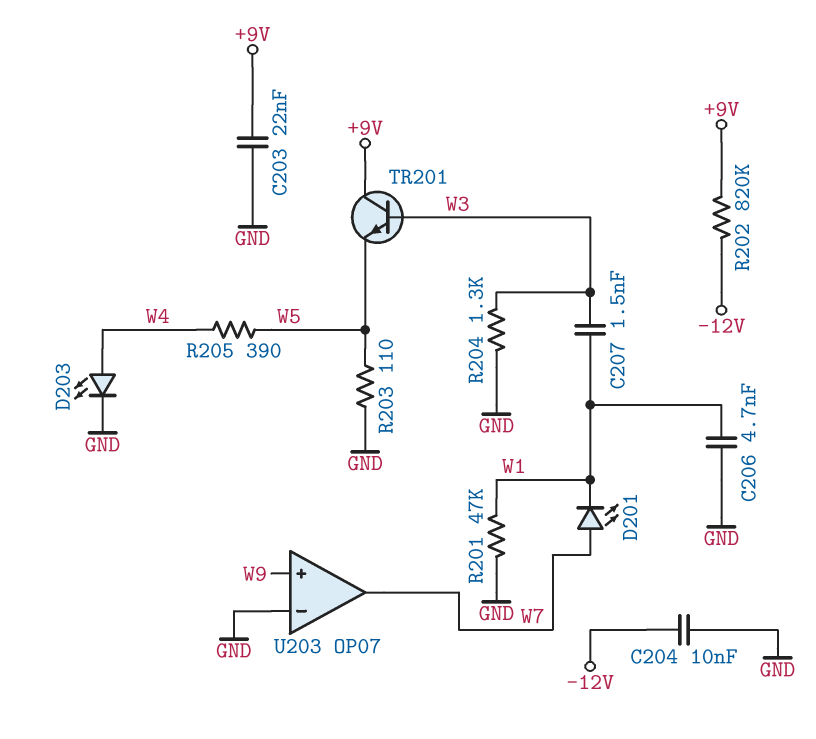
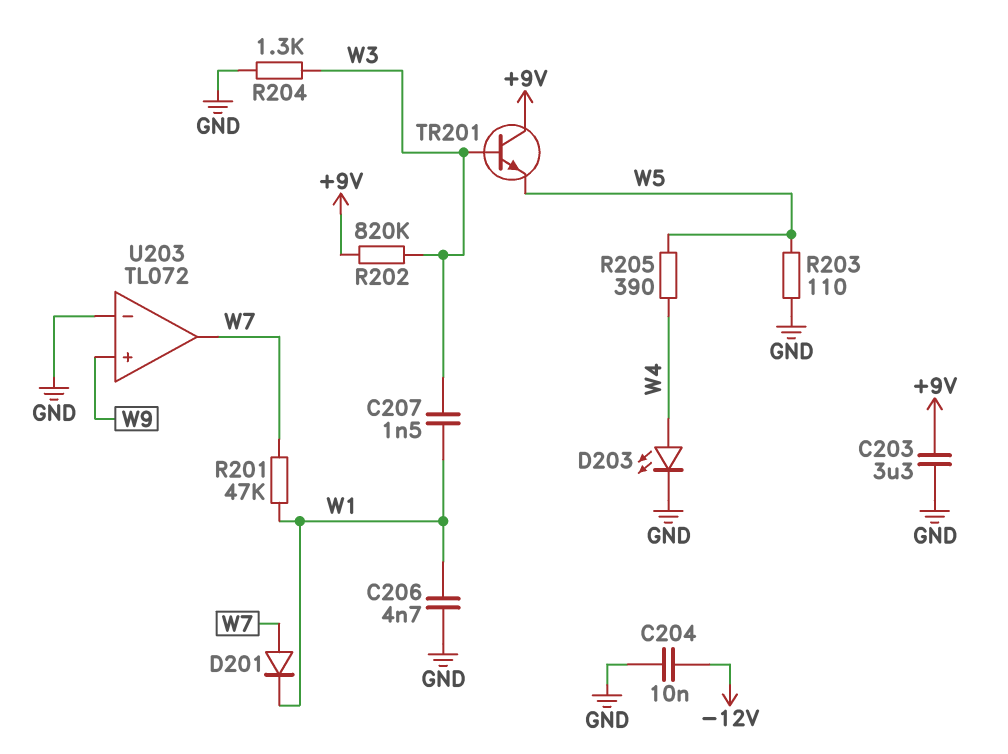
C203: 22nF (+9V, GND) -> 3.3uF (+9V, GND)
D201: LED (A W7, K W1) -> diode (A W7, K W1)
R201: 47k (GND, W1) -> 47k (W1, W7)
R202: 820k (+9V, -12V) -> 820k (+9V, W3)
U203: OP07 -> TL072

